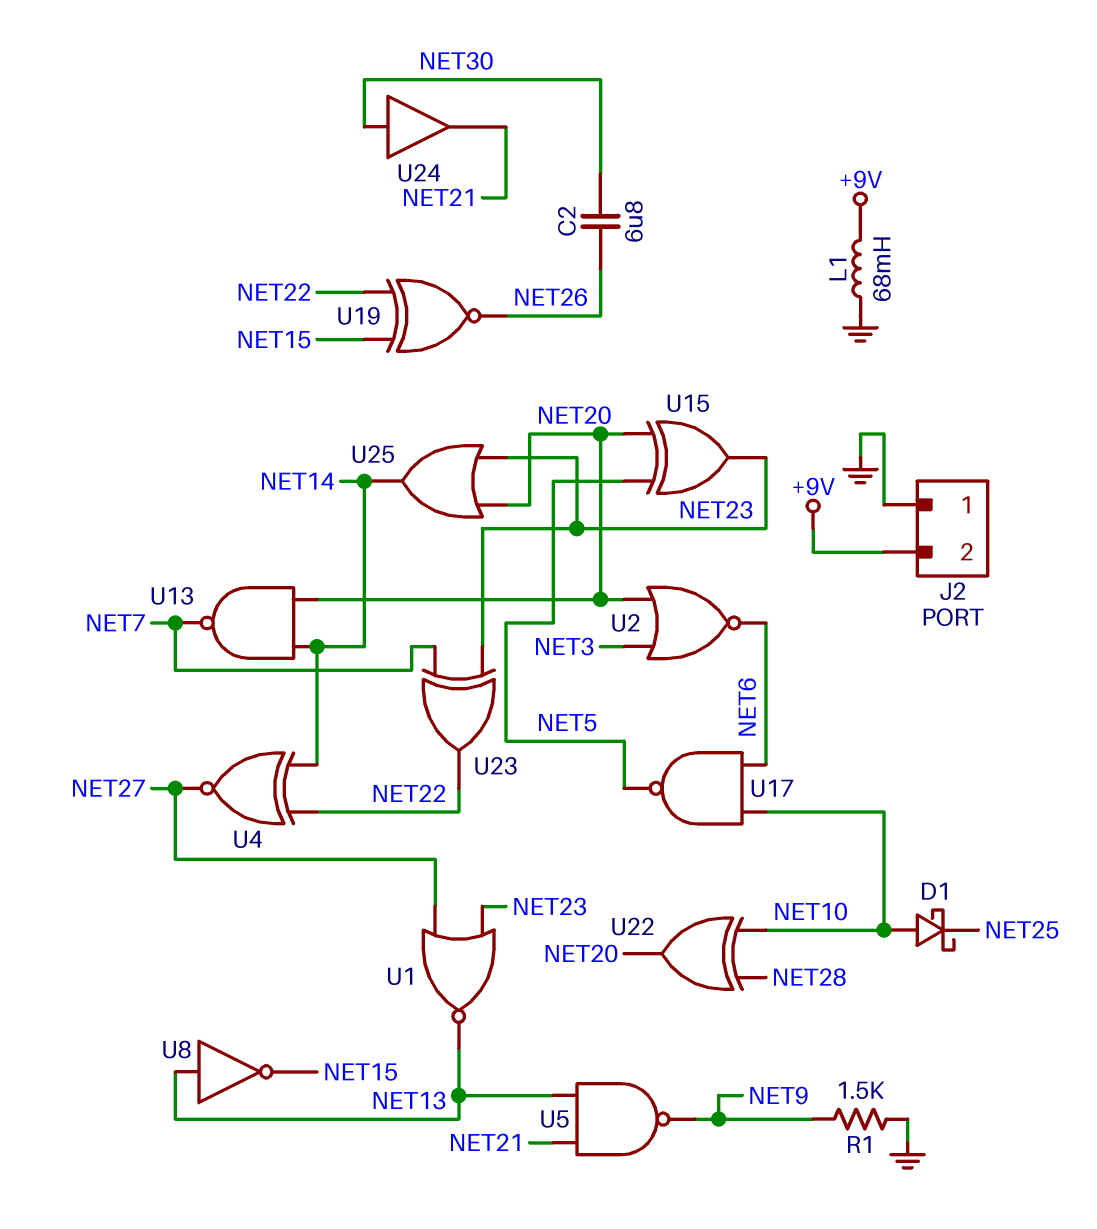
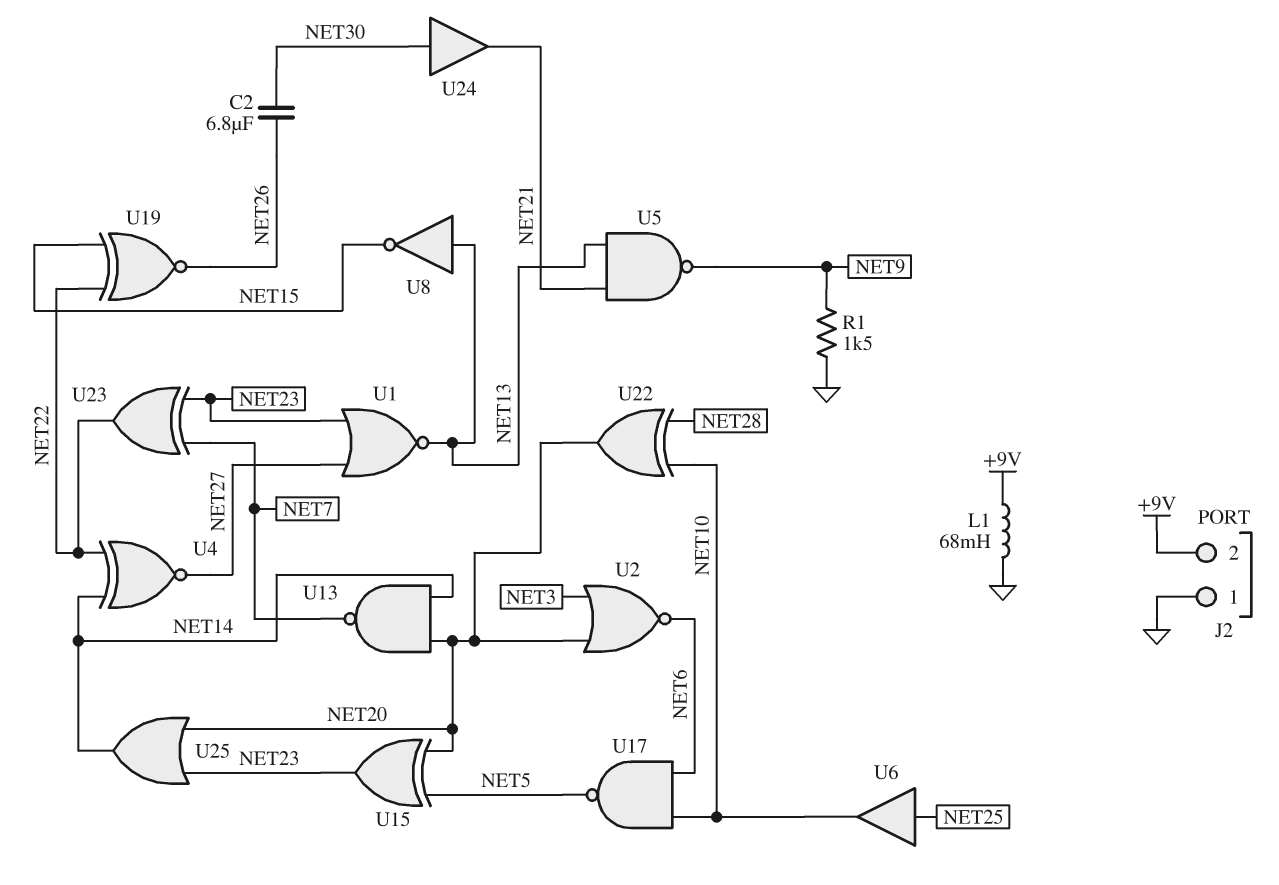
D1: schottky (A NET10, K NET25) -> none
U6: none -> buffer (in NET25, out NET10)

